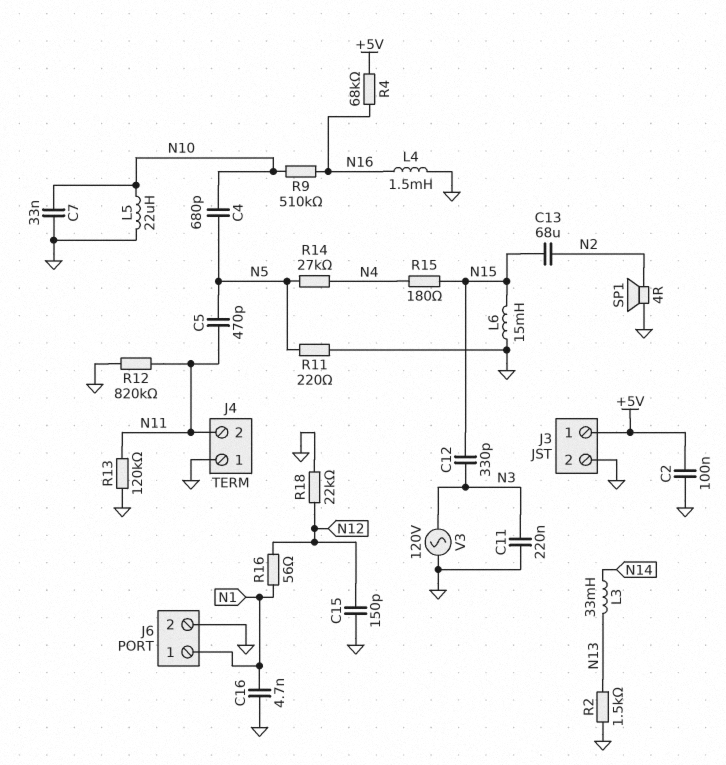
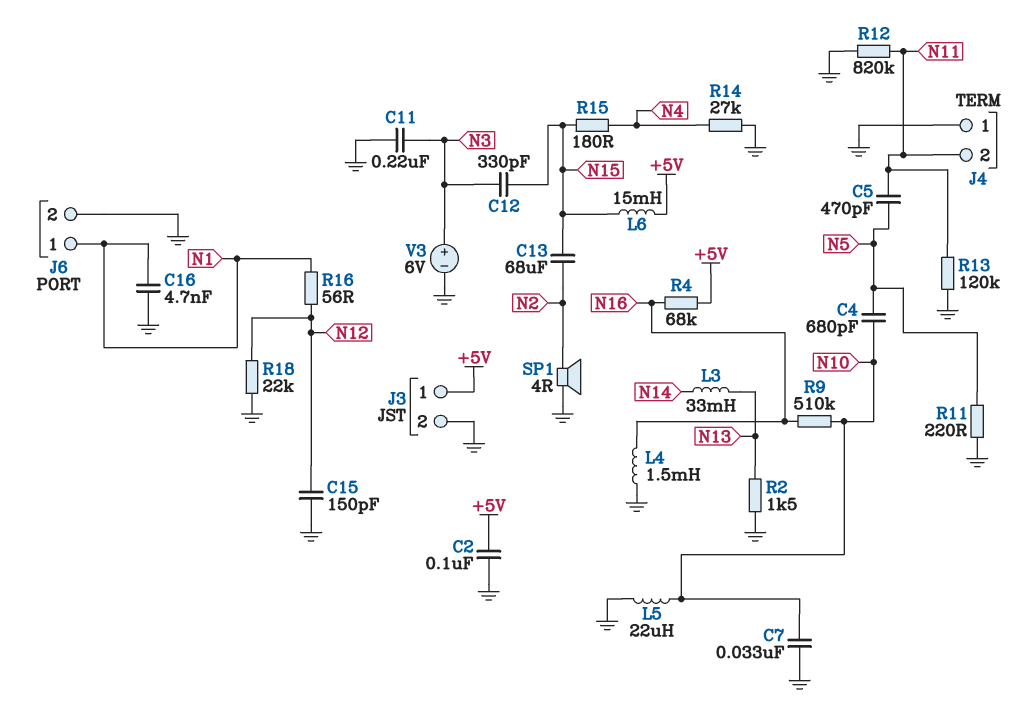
L6: 15mH (GND, N15) -> 15mH (+5V, N15)
R14: 27k (N4, N5) -> 27k (GND, N4)
V3: AC 120V (GND, N3) -> 6V (plus N3, minus GND)

